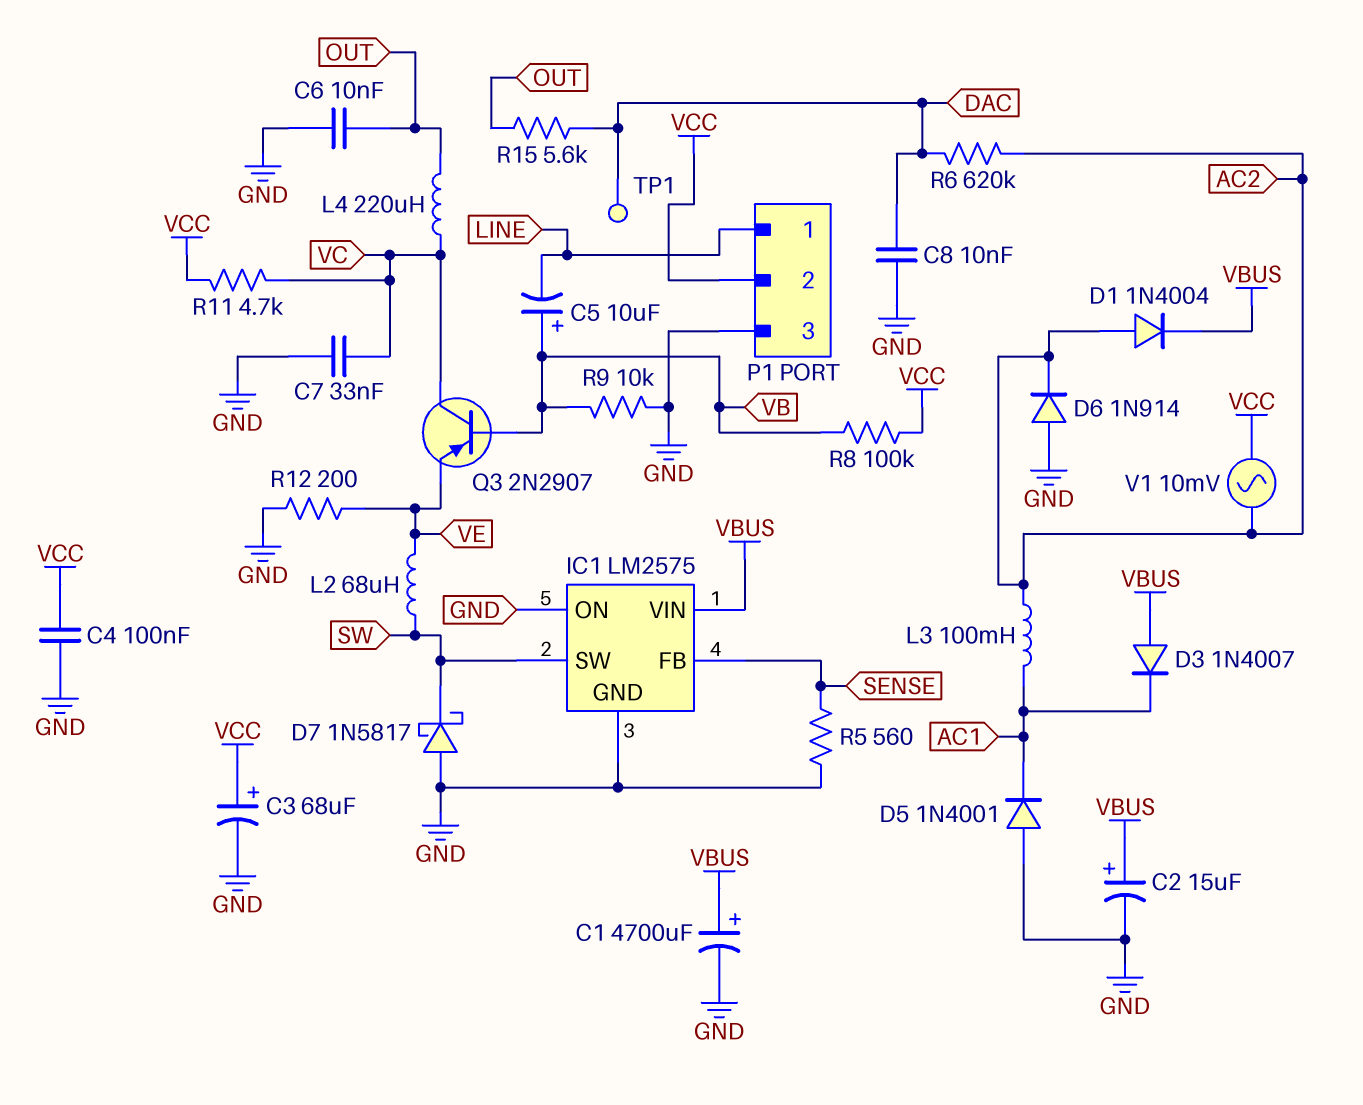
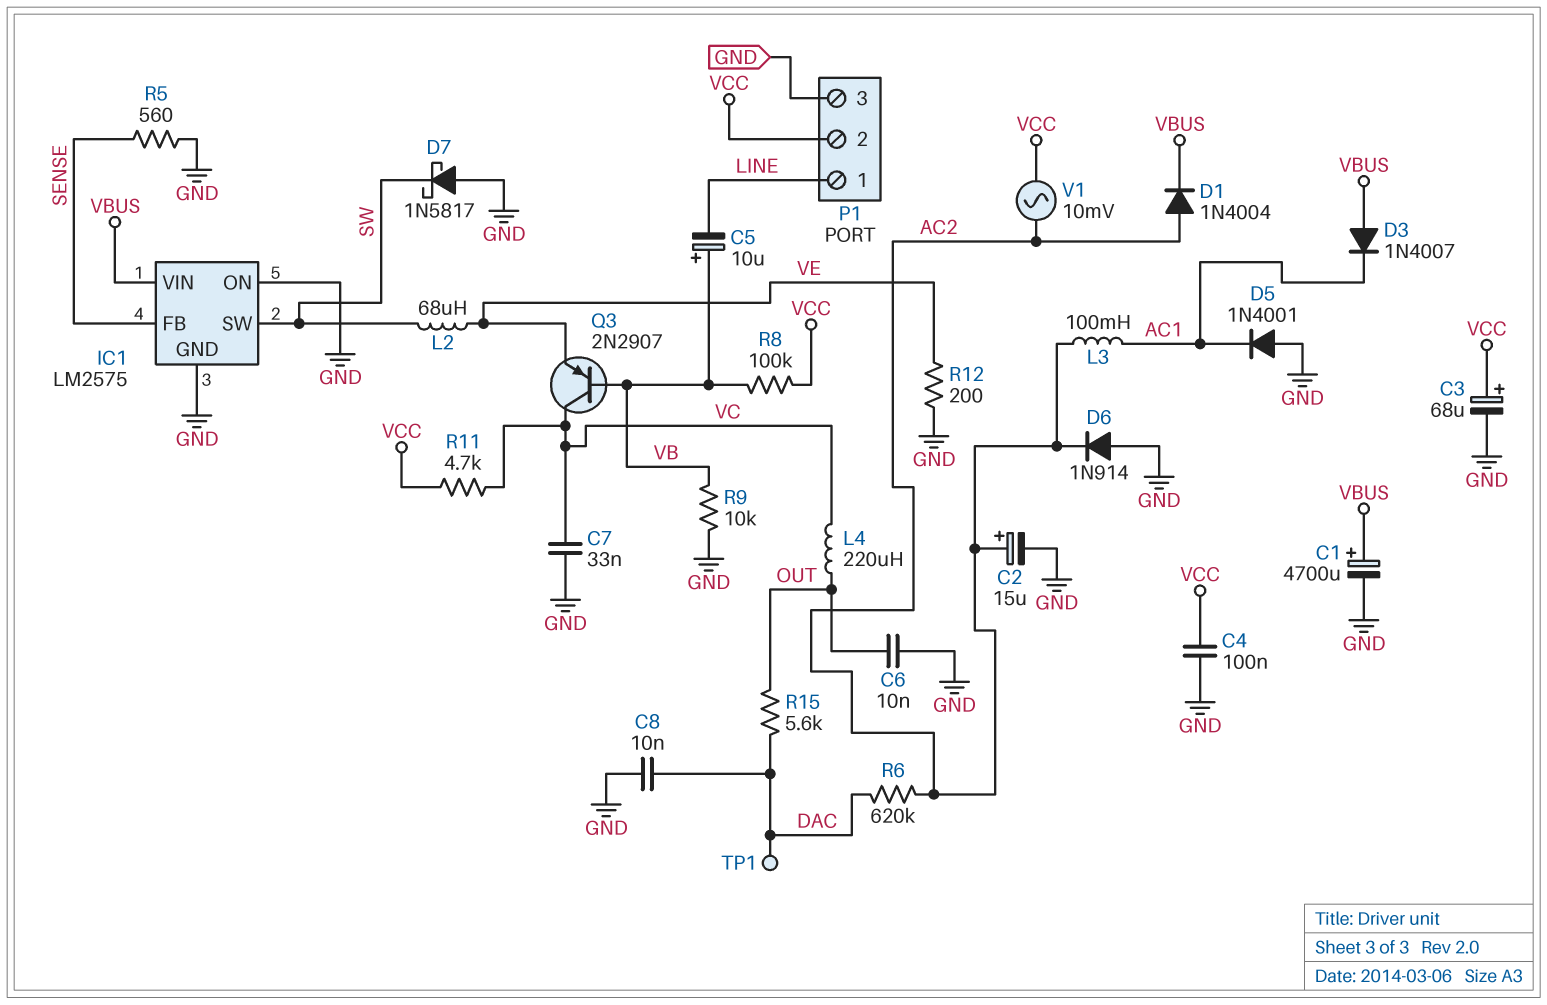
C2: 15uF (plus VBUS, minus GND) -> 15uF (plus AC2, minus GND)

